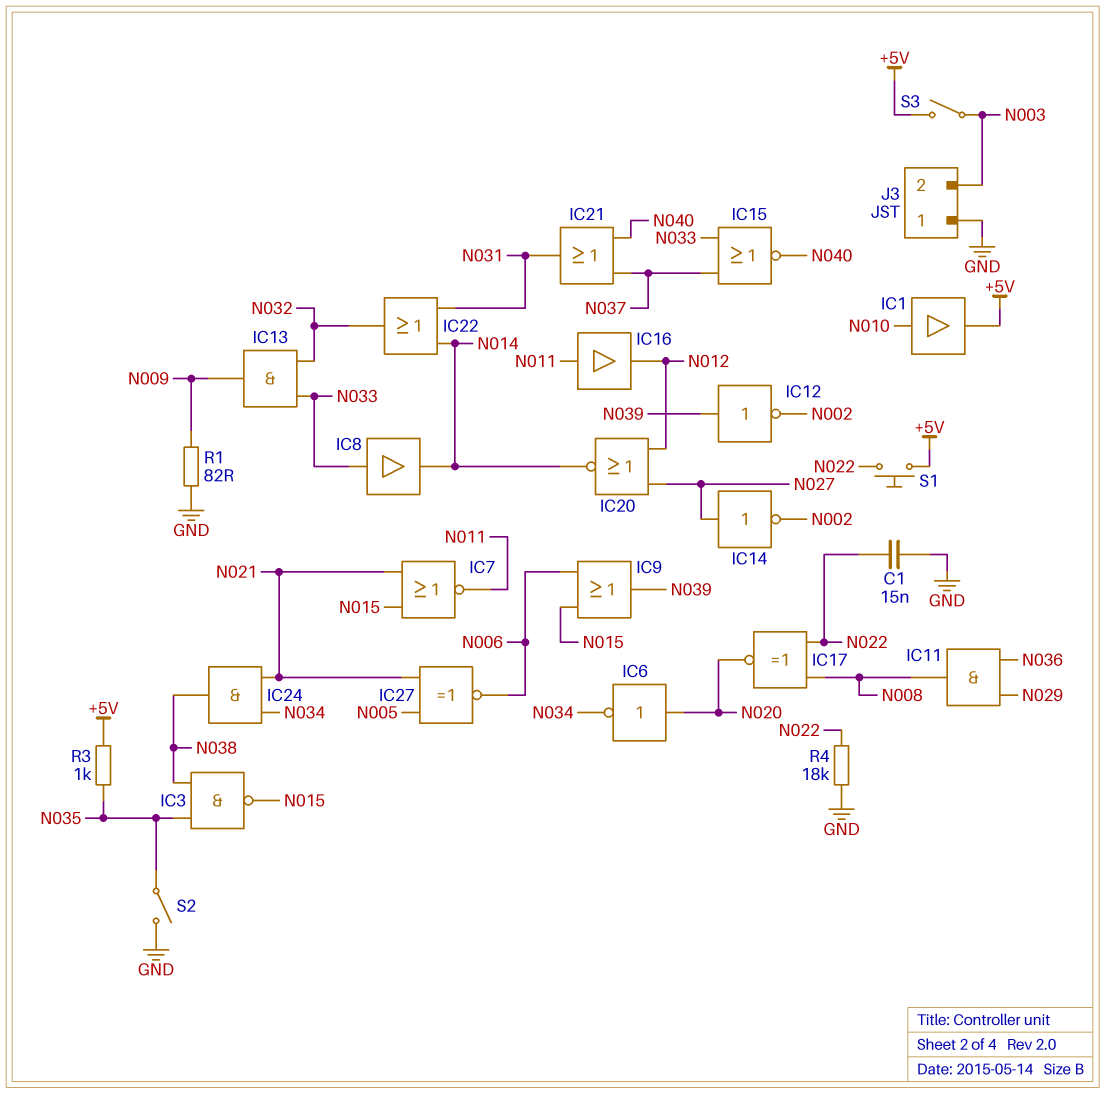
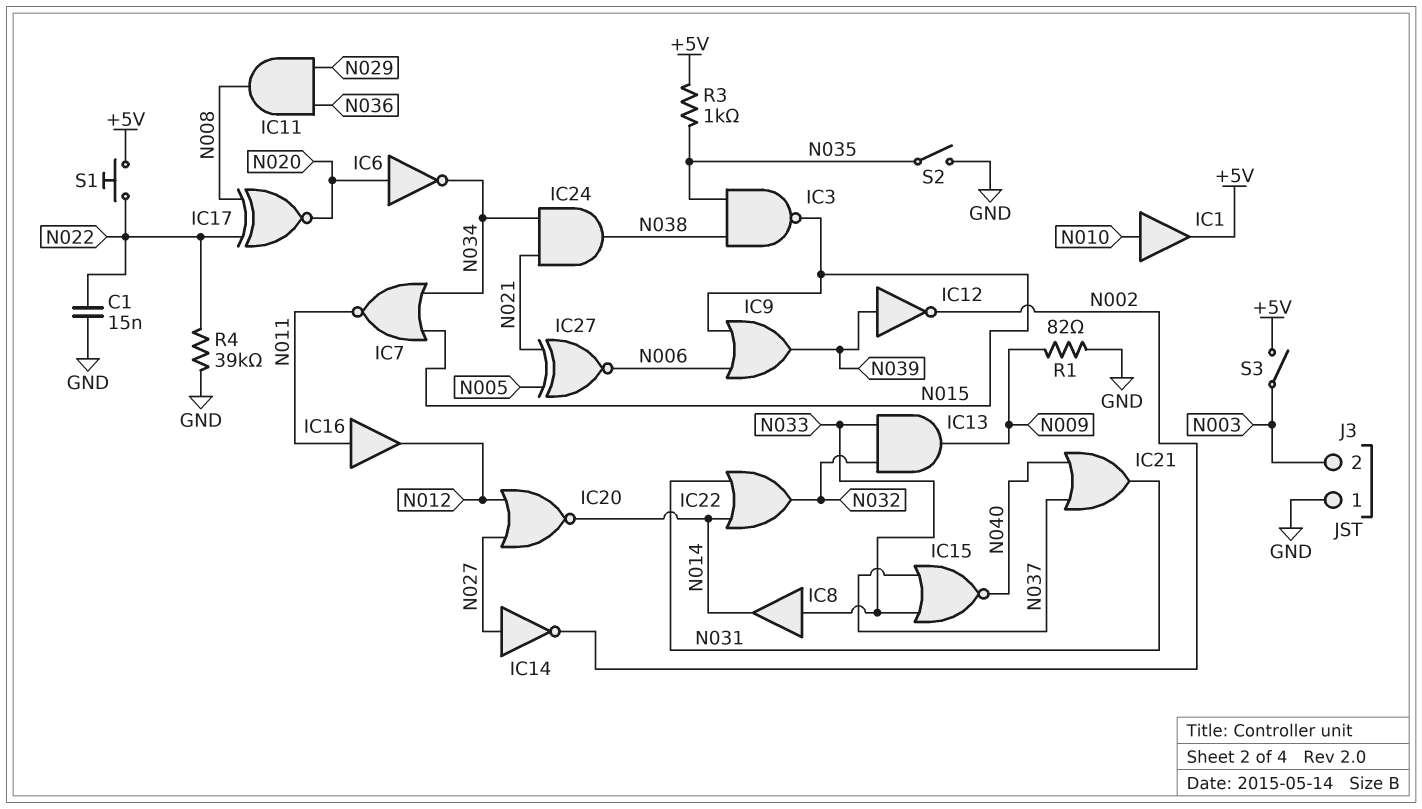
IC7: NOR (in N015, in N021, out N011) -> NOR (in N015, in N034, out N011)
R4: 18k (GND, N022) -> 39k (GND, N022)

